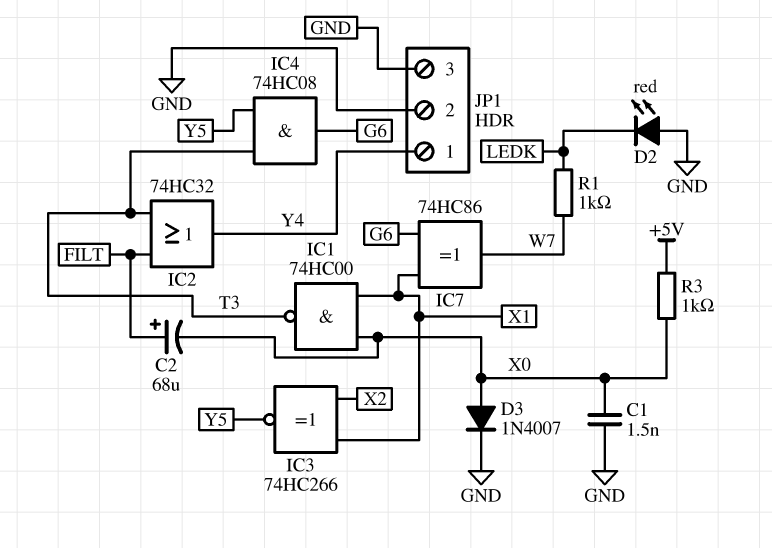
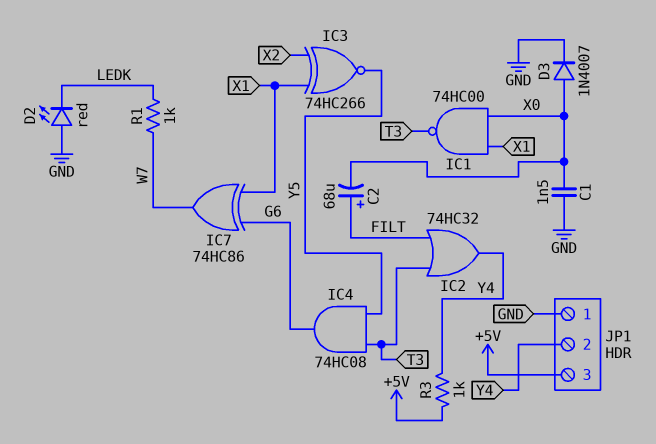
JP1 pin 1: Y4 -> GND
JP1 pin 2: GND -> Y4
JP1 pin 3: GND -> +5V
R3: 1k (+5V, X0) -> 1k (+5V, Y4)

